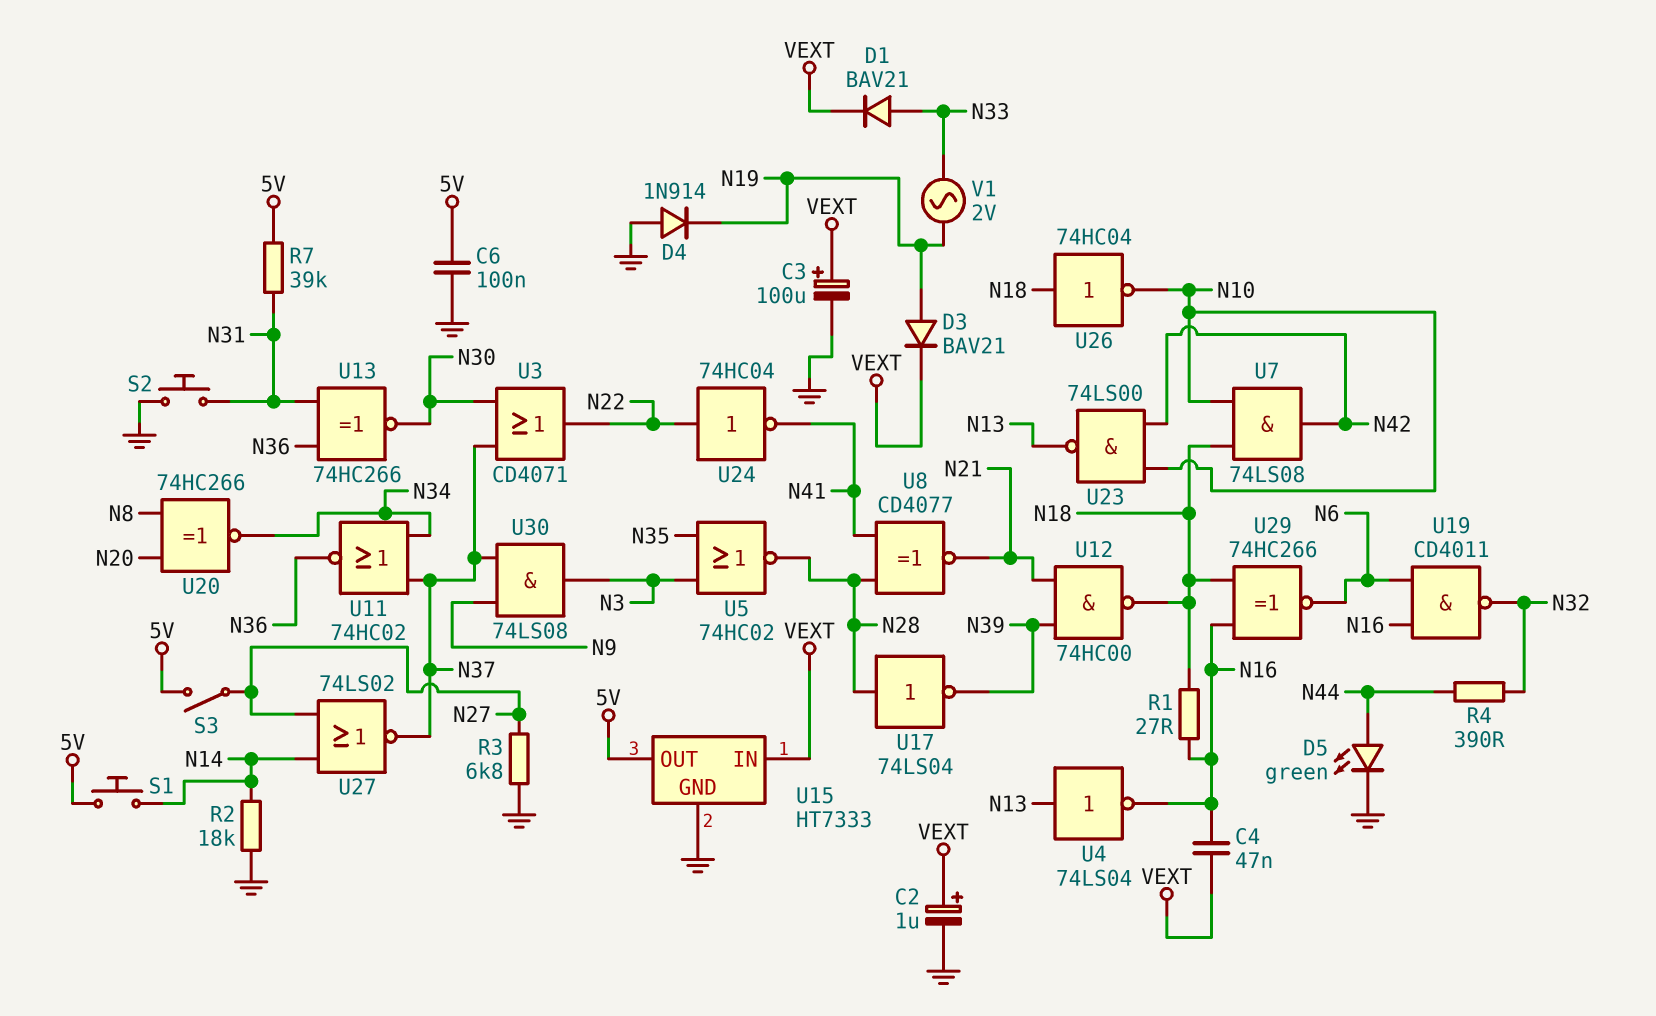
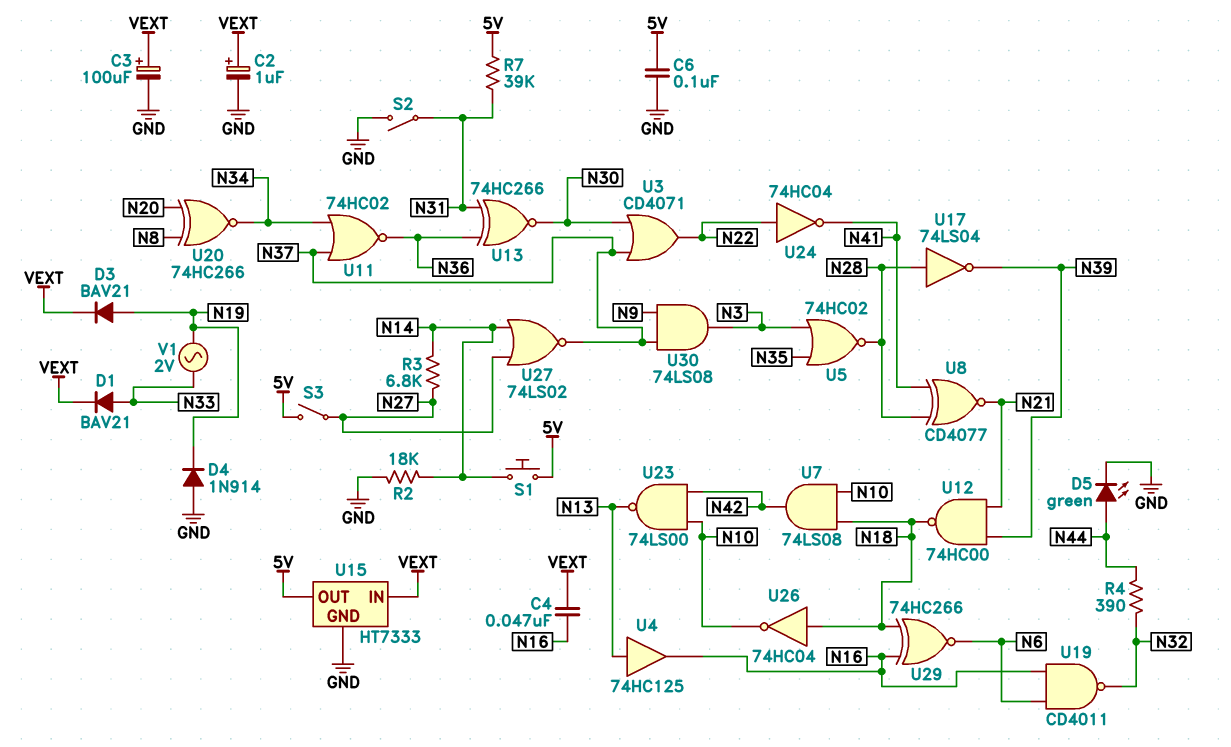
R1: 27 (N16, N18) -> none
R3: 6.8k (GND, N27) -> 6.8k (N14, N27)
S2: button (GND, N31) -> switch (GND, N31)
U4: NOT 74LS04 (in N13, out N16) -> buffer 74HC125 (in N13, out N16)

